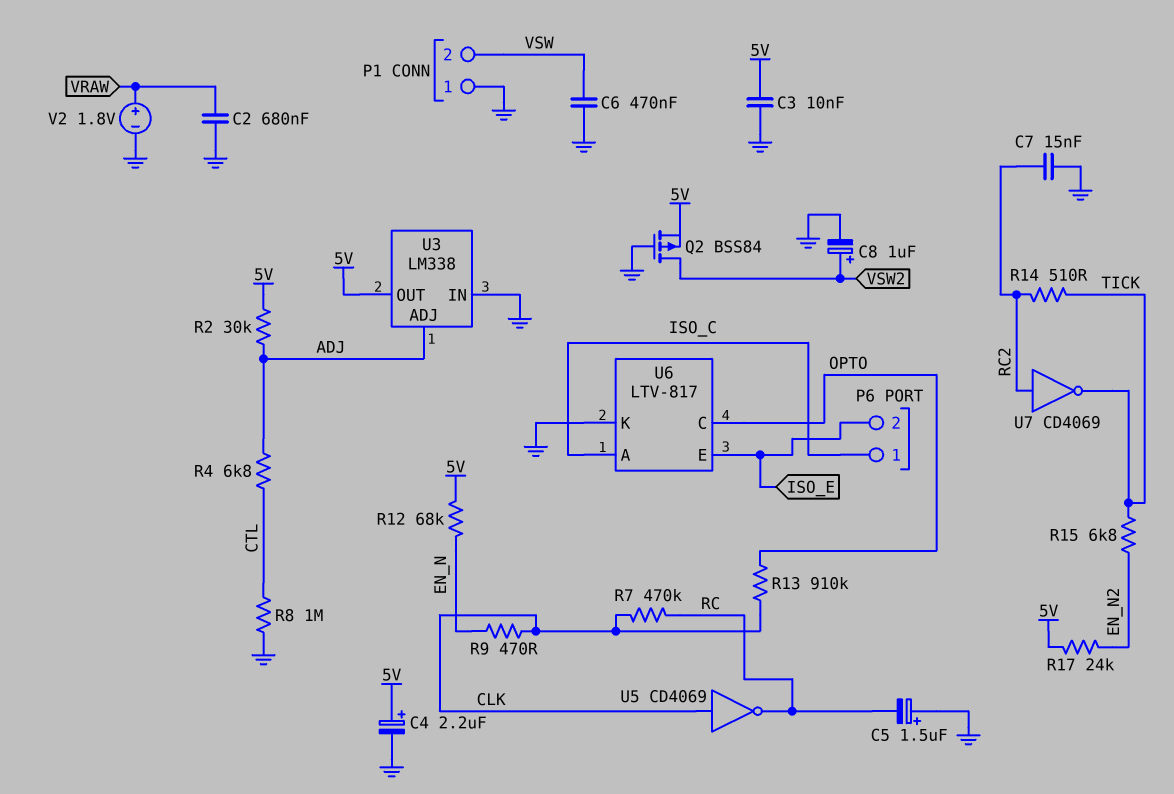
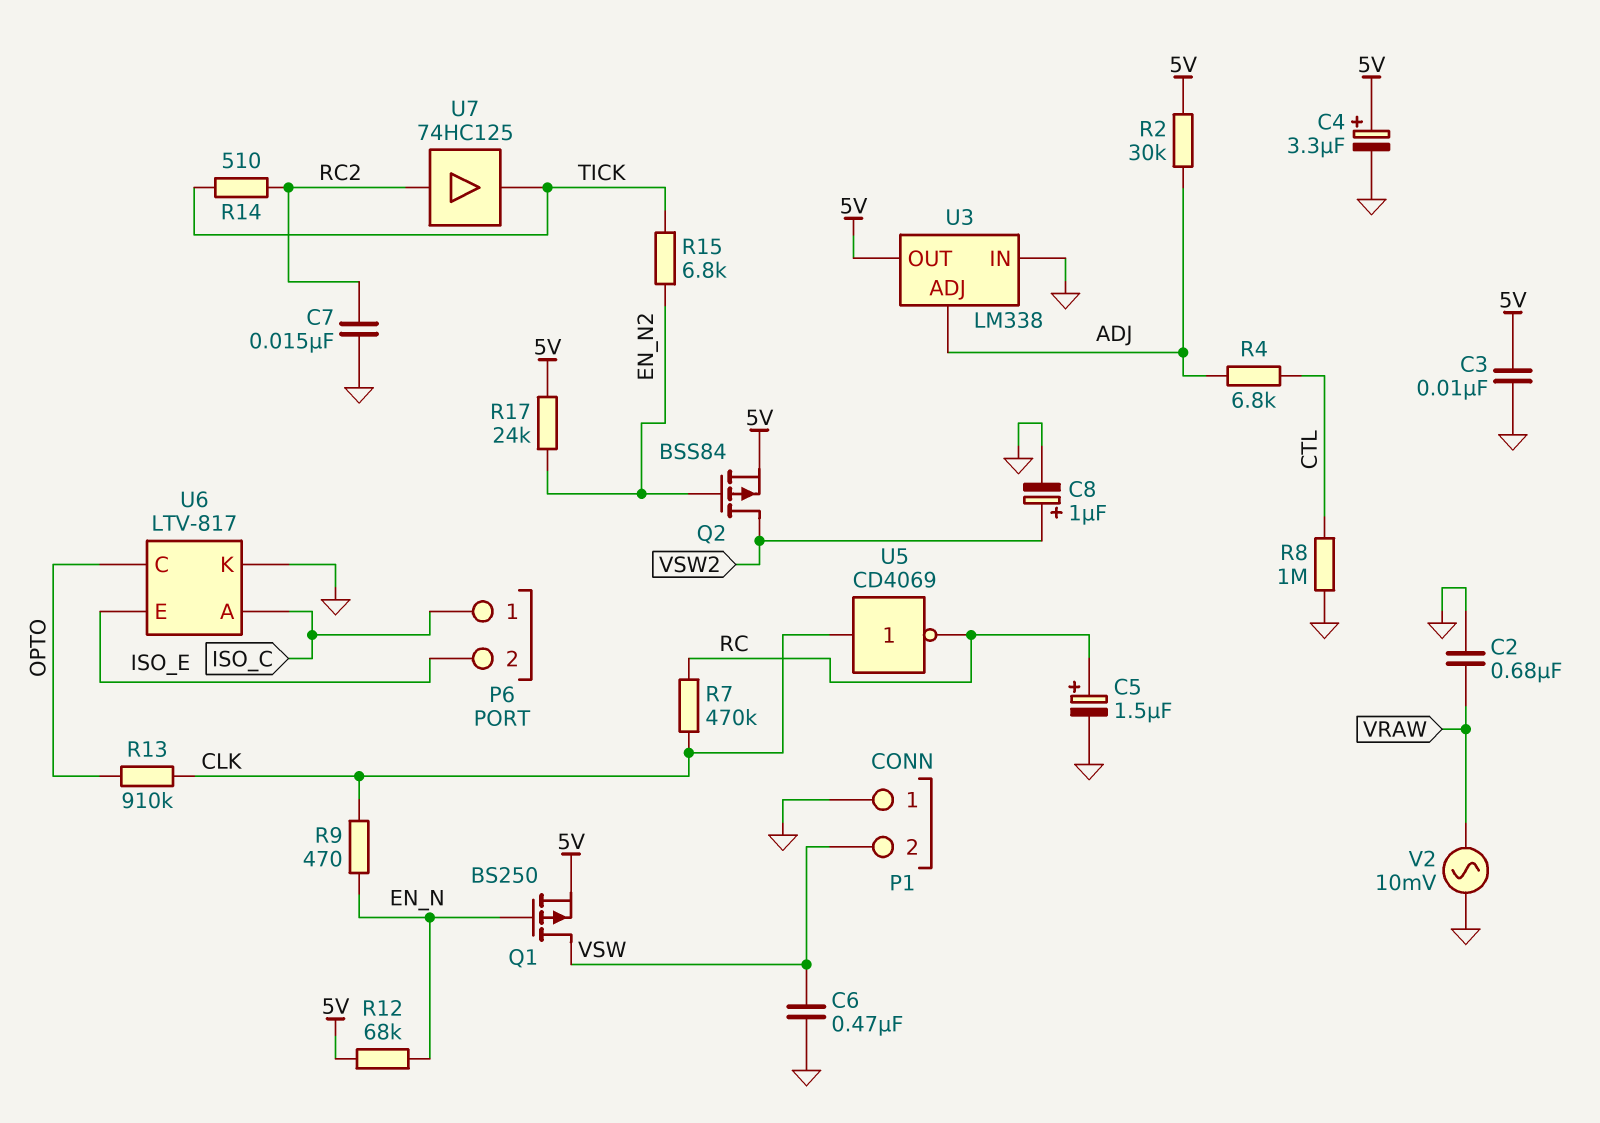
C4: 2.2uF (plus 5V, minus GND) -> 3.3uF (plus 5V, minus GND)
C5: 1.5uF (plus GND, minus RC) -> 1.5uF (plus RC, minus GND)
Q1: none -> PMOS BS250 (G EN_N, D VSW, S 5V)
Q2: PMOS BSS84 (G GND, D VSW2, S 5V) -> PMOS BSS84 (G EN_N2, D VSW2, S 5V)
U7: NOT CD4069 (in RC2, out TICK) -> buffer 74HC125 (in RC2, out TICK)
V2: 1.8V (plus VRAW, minus GND) -> AC 10mV (GND, VRAW)

